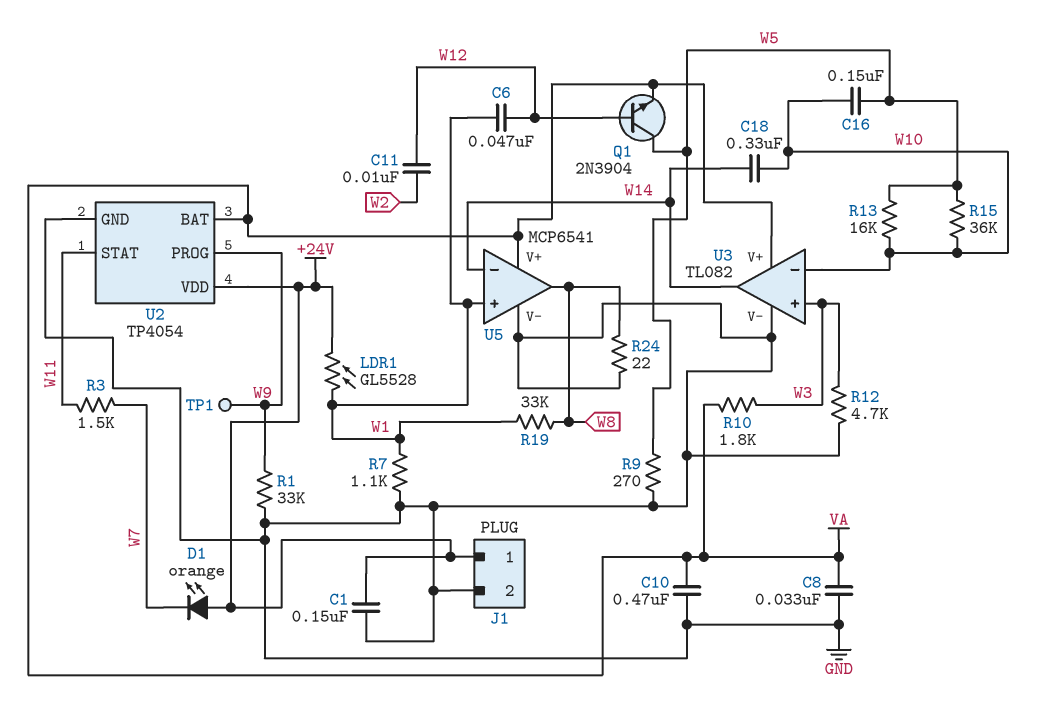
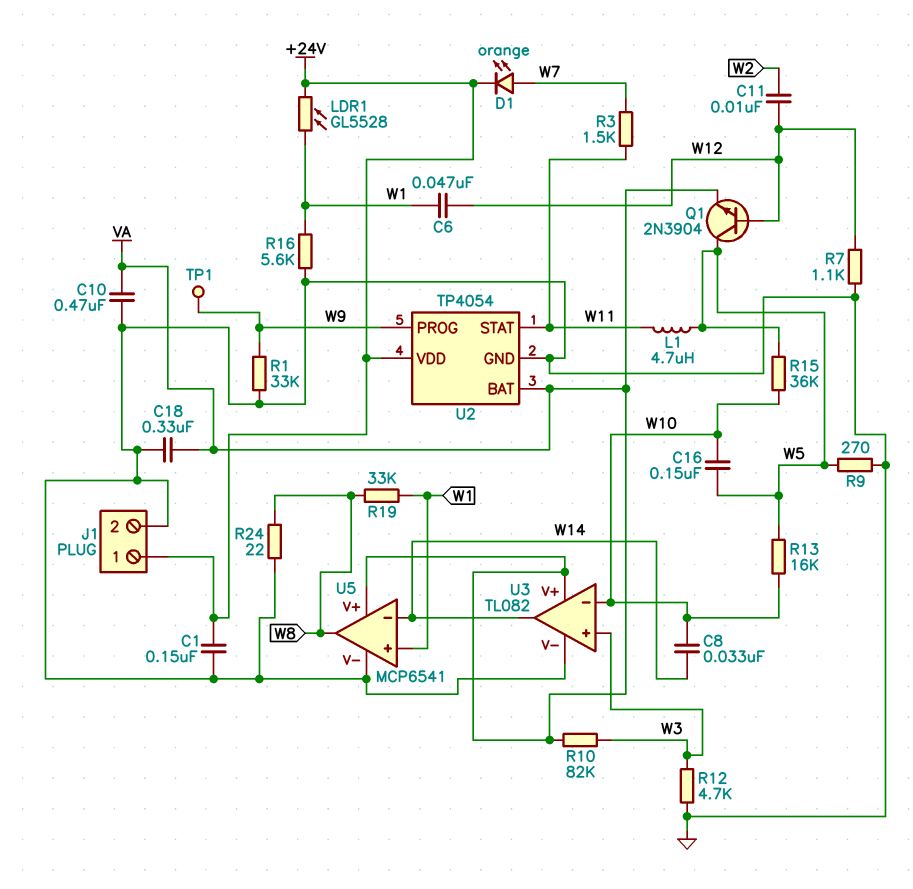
C8: 33nF (GND, VA) -> 33nF (W10, W14)
C18: 330nF (W10, W14) -> 330nF (GND, VA)
D1: LED orange (A +24V, K W7) -> LED orange (A W7, K +24V)
L1: none -> 4.7uH (W5, W11)
R7: 1.1k (GND, W1) -> 1.1k (GND, W12)
R10: 1.8k (VA, W3) -> 82k (VA, W3)
R16: none -> 5.6k (GND, W1)

